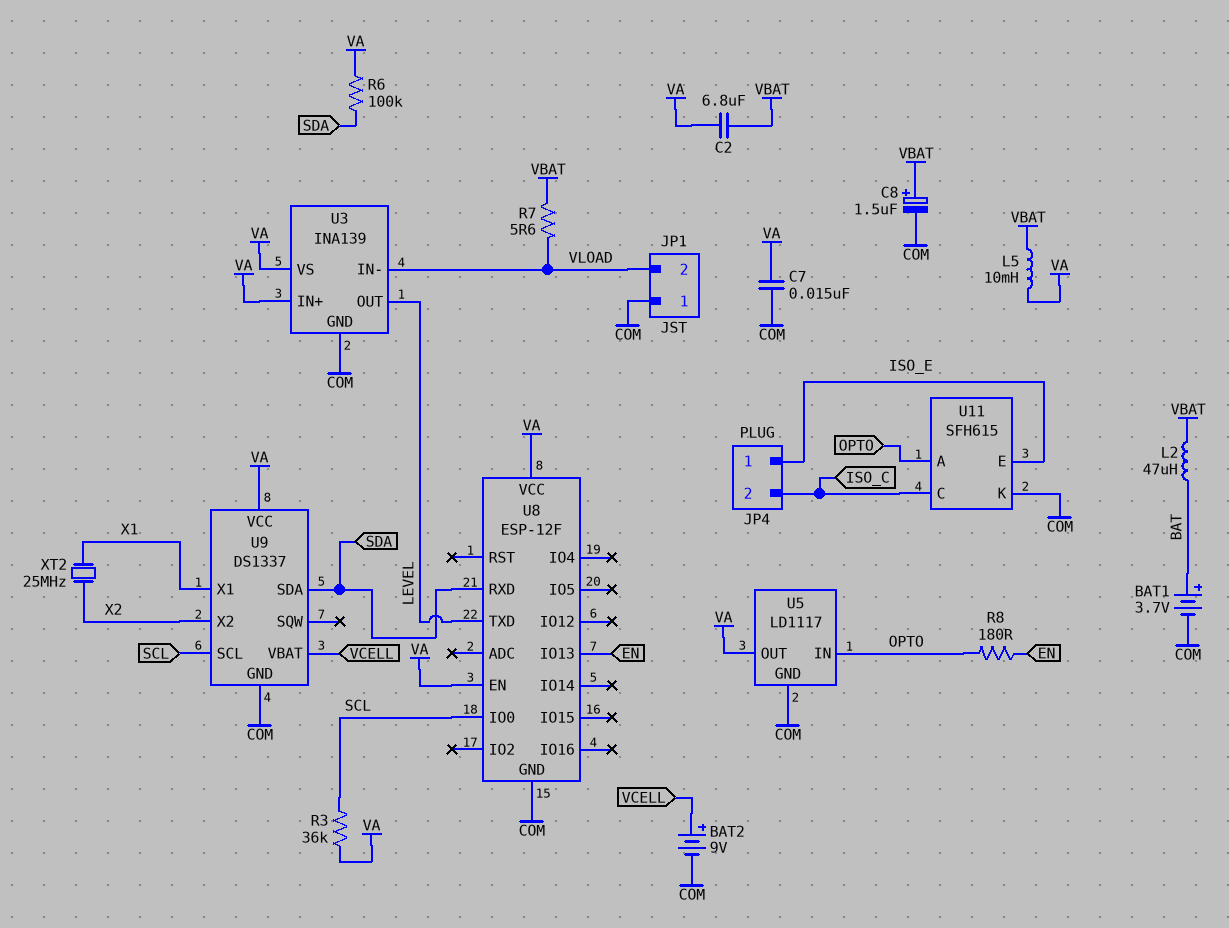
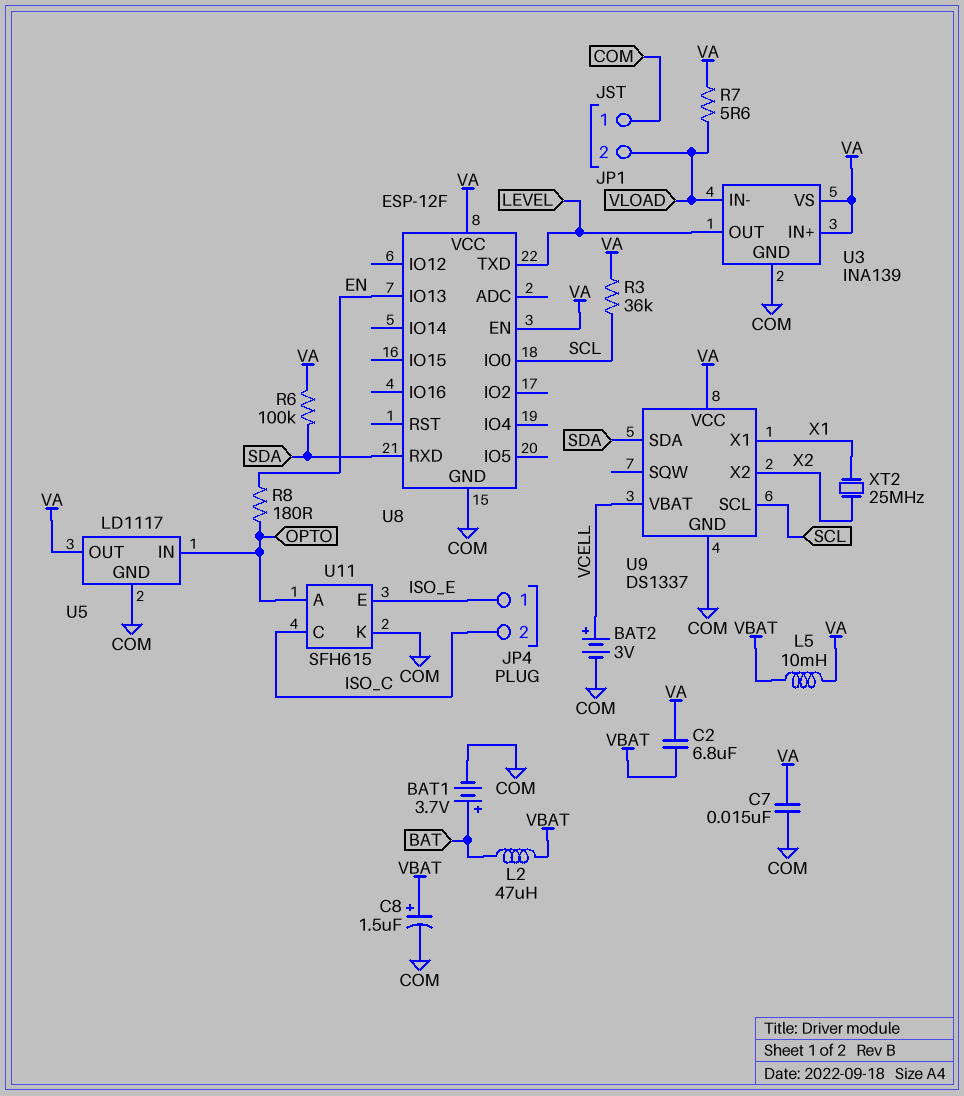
BAT2: 9V (plus VCELL, minus COM) -> 3V (plus VCELL, minus COM)
R7: 5.6 (VBAT, VLOAD) -> 5.6 (VA, VLOAD)

